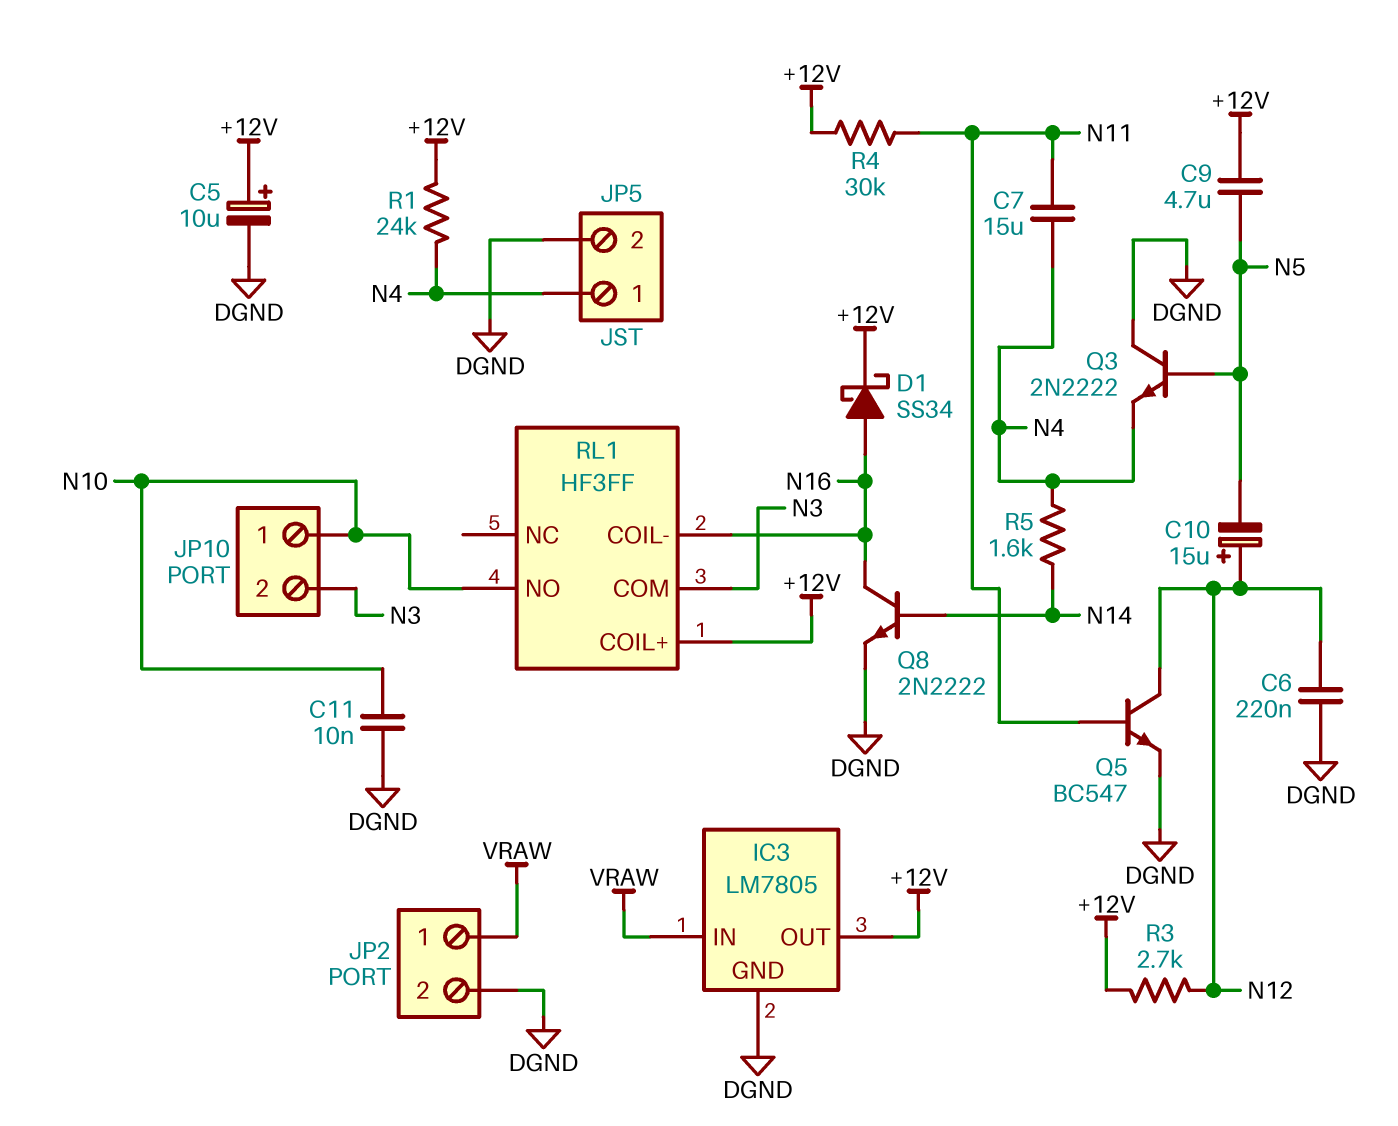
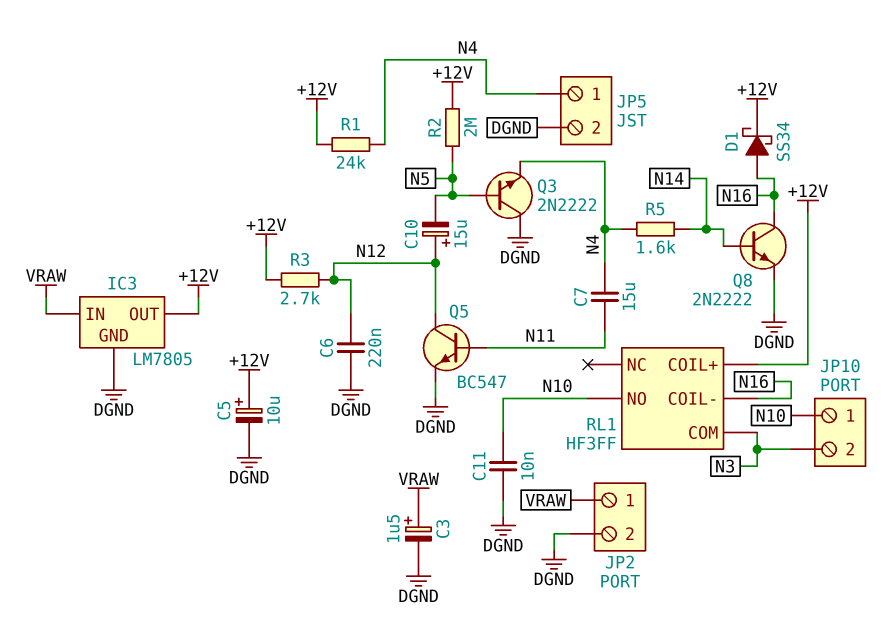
C3: none -> 1.5uF (plus VRAW, minus DGND)
C9: 4.7uF (+12V, N5) -> none
R2: none -> 2M (+12V, N5)
R4: 30k (+12V, N11) -> none

